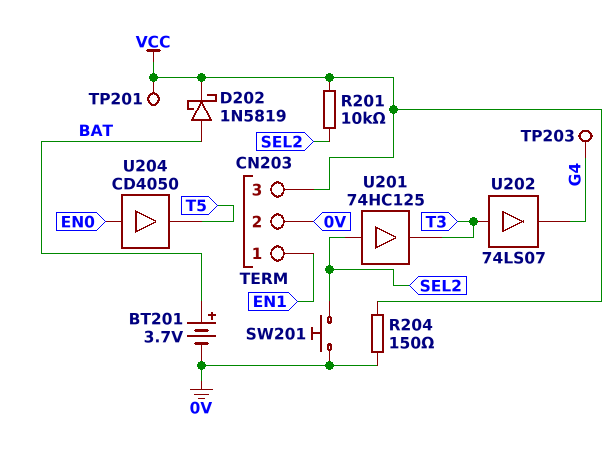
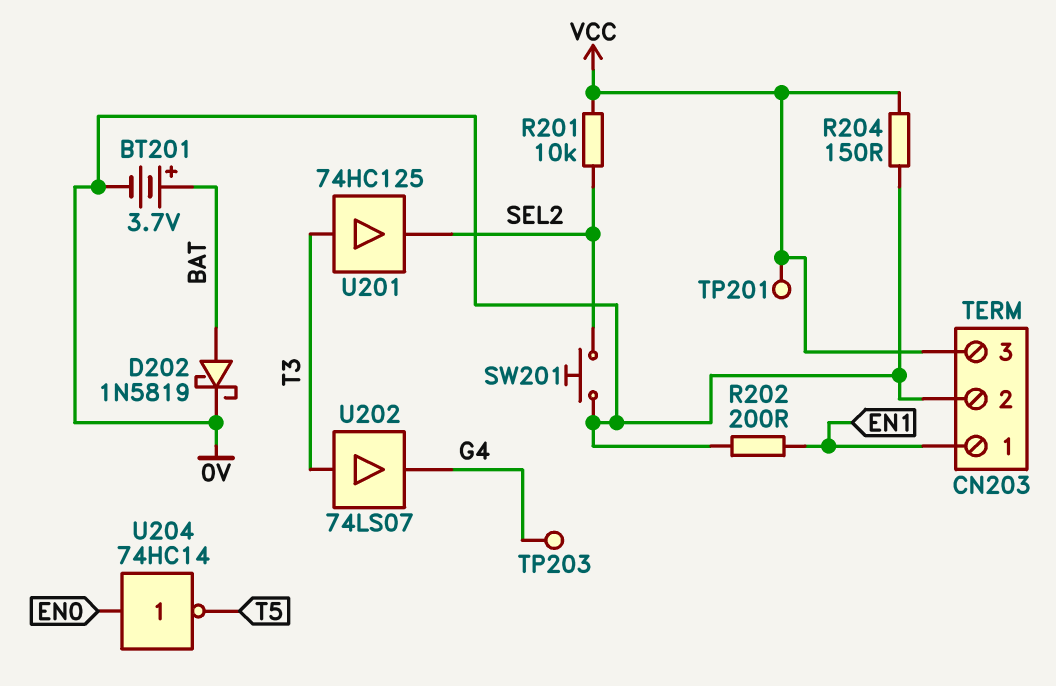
D202: schottky 1N5819 (A BAT, K VCC) -> schottky 1N5819 (A BAT, K 0V)
R202: none -> 200 (0V, EN1)
U201: buffer 74HC125 (in SEL2, out T3) -> buffer 74HC125 (in T3, out SEL2)
U204: buffer CD4050 (in EN0, out T5) -> NOT 74HC14 (in EN0, out T5)

